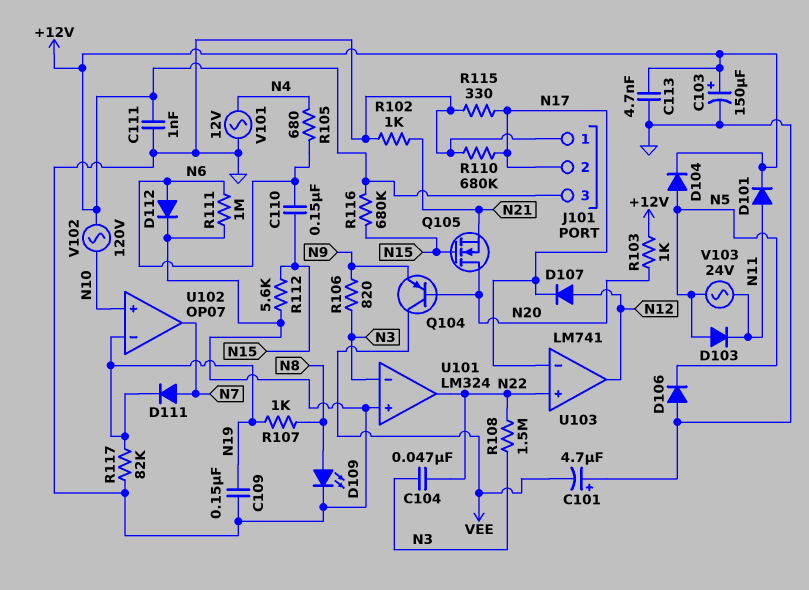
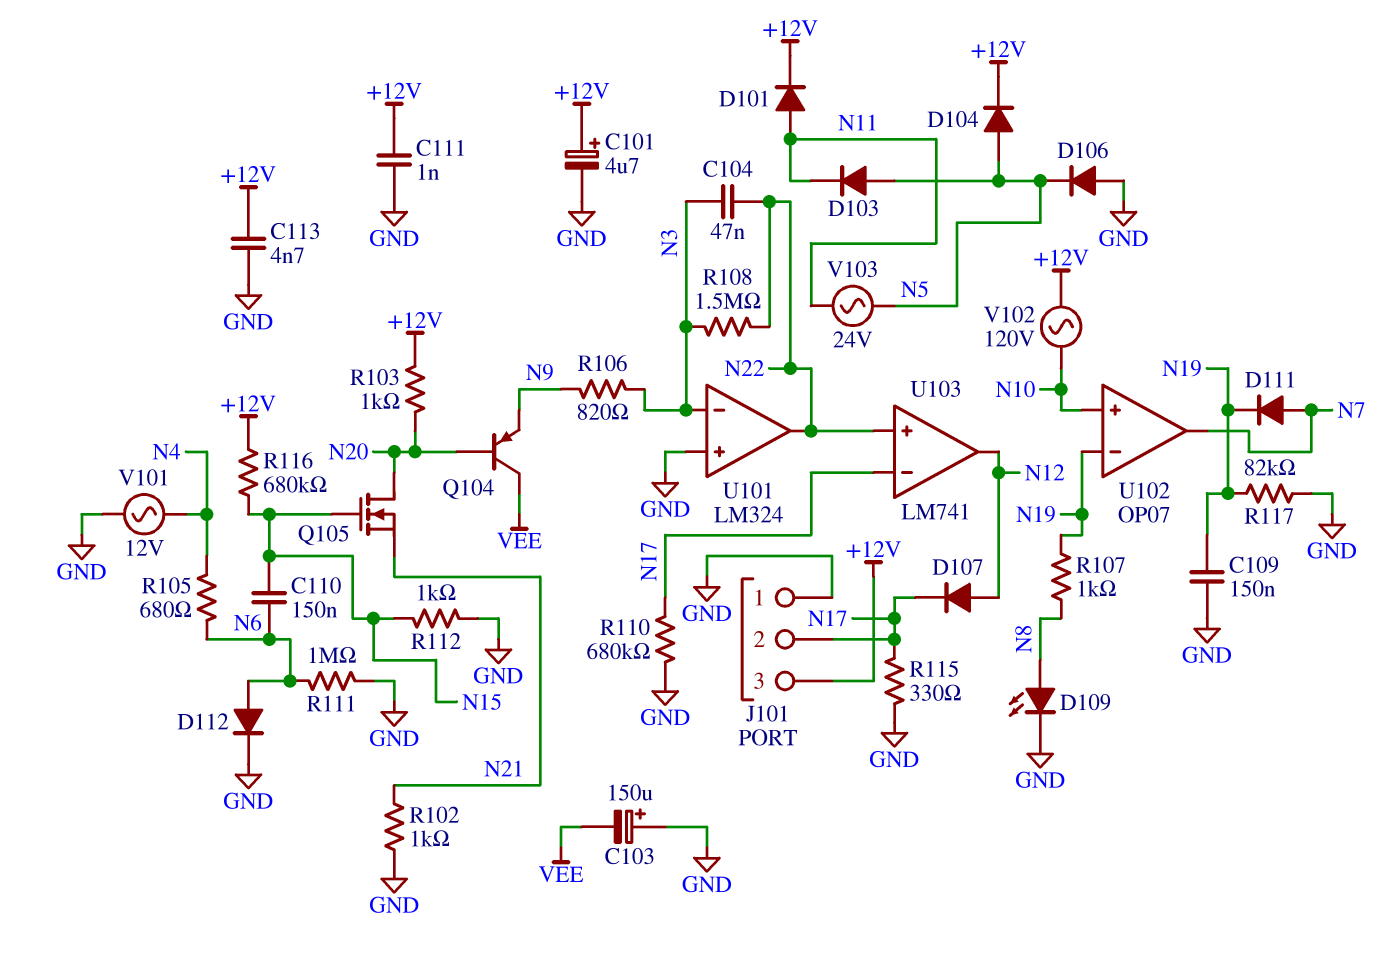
C101: 4.7uF (plus GND, minus VEE) -> 4.7uF (plus +12V, minus GND)
C103: 150uF (plus +12V, minus GND) -> 150uF (plus GND, minus VEE)
R112: 5.6k (GND, N15) -> 1k (GND, N15)

